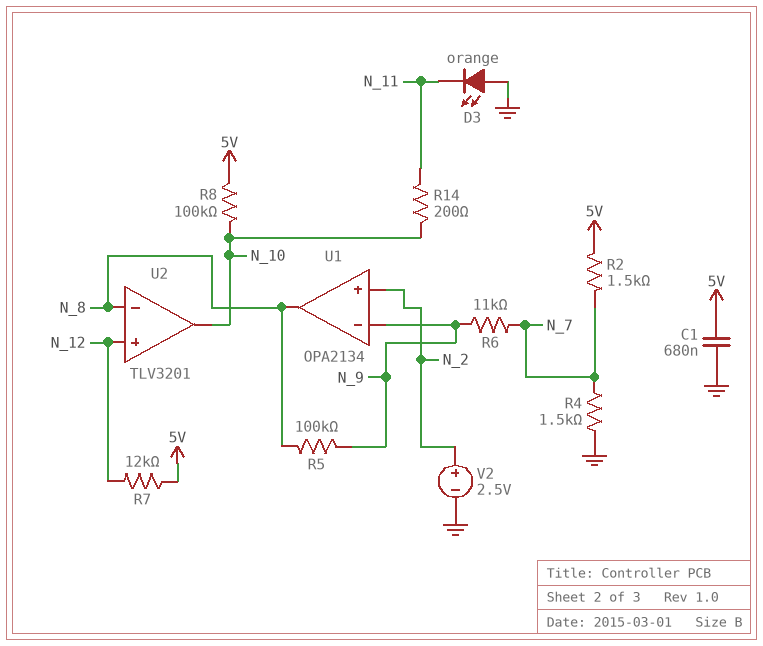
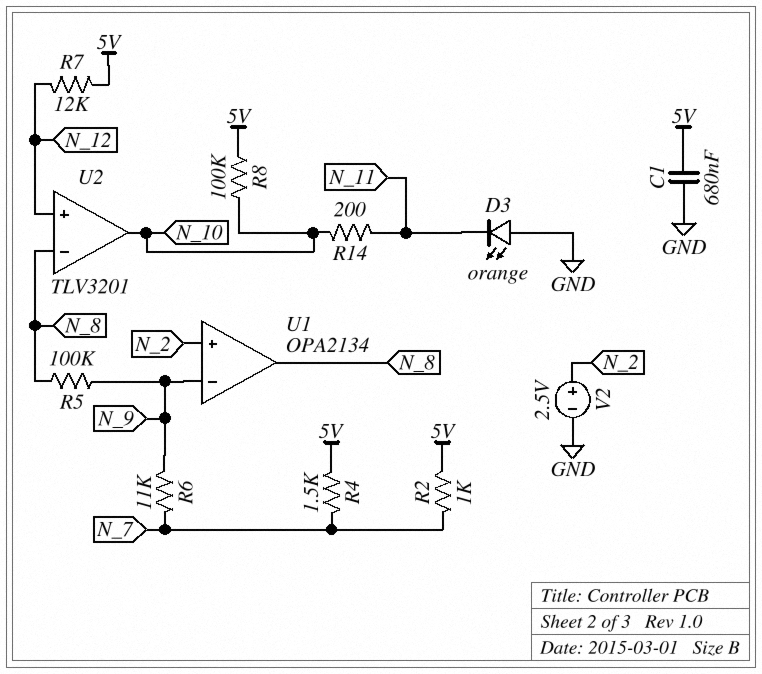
R2: 1.5k (5V, N_7) -> 1k (5V, N_7)
R4: 1.5k (GND, N_7) -> 1.5k (5V, N_7)

